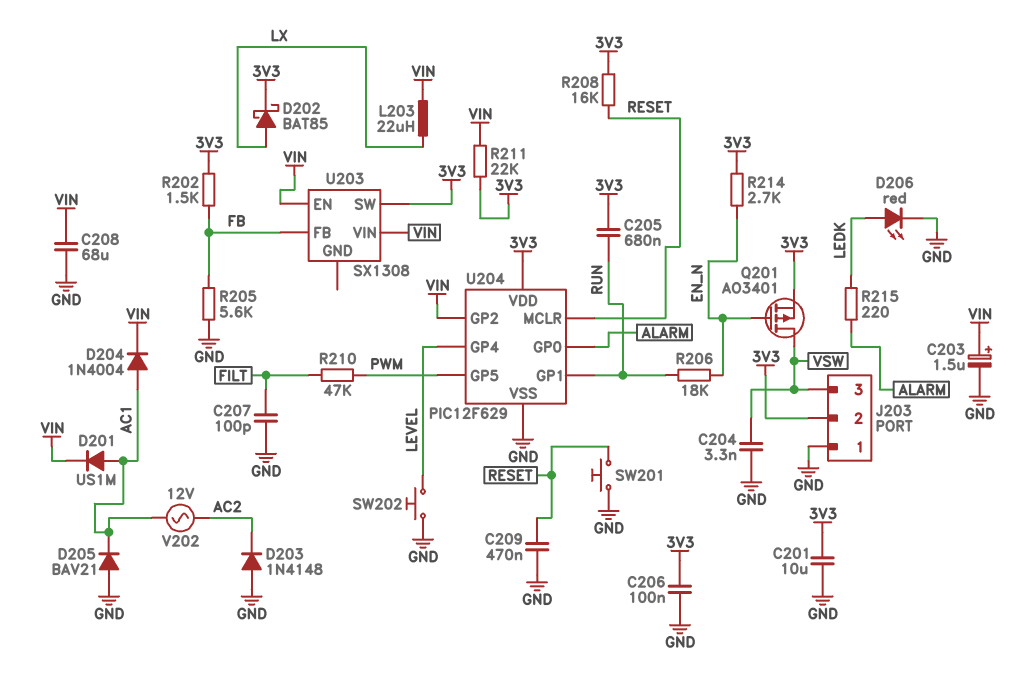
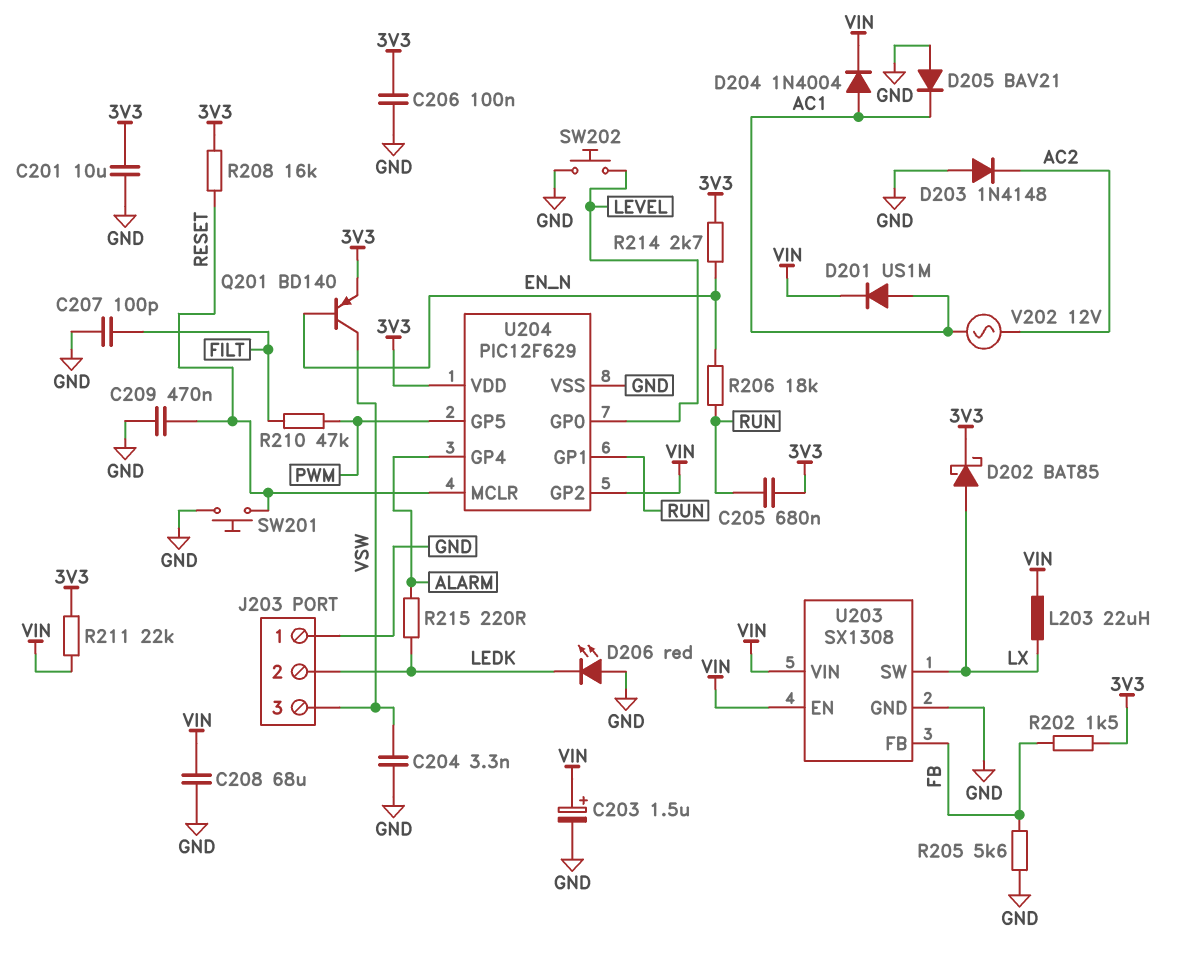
D206: LED red (A LEDK, K GND) -> LED red (A GND, K LEDK)
J203 pin 2: 3V3 -> LEDK
Q201: PMOS AO3401 (G EN_N, D VSW, S 3V3) -> PNP BD140 (B EN_N, C VSW, E 3V3)
U203 pin GND: none -> GND
U203 pin SW: 3V3 -> LX
U204 pin GP0: ALARM -> LEVEL
U204 pin GP4: LEVEL -> ALARM

